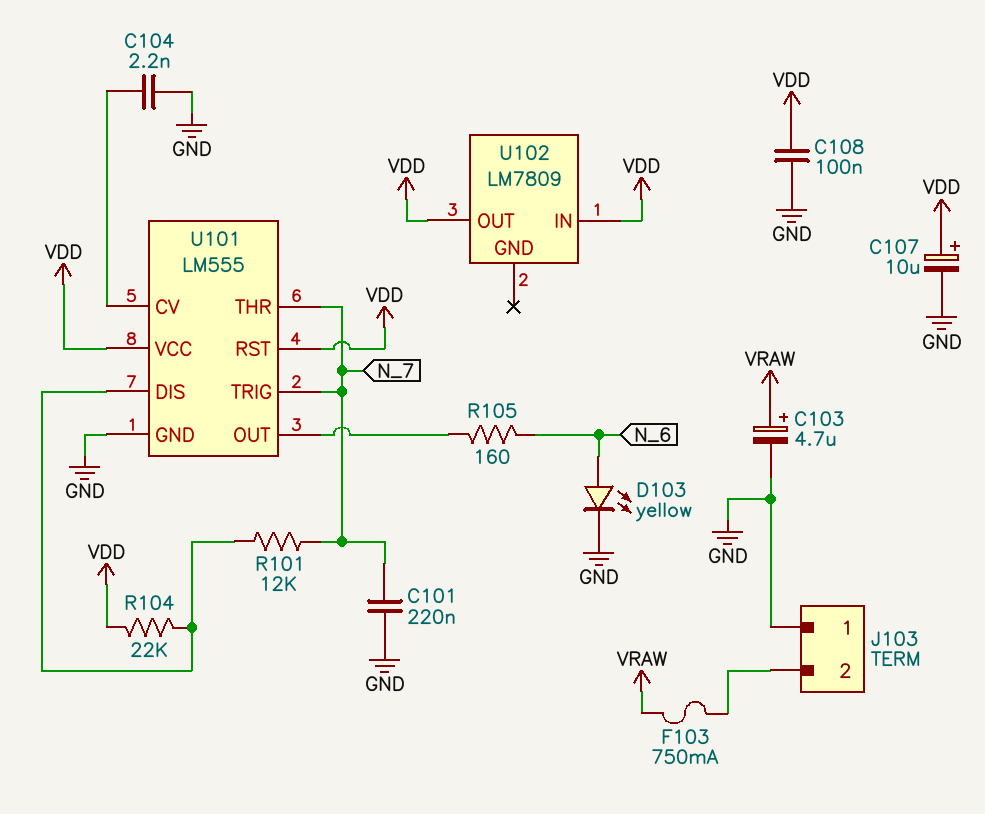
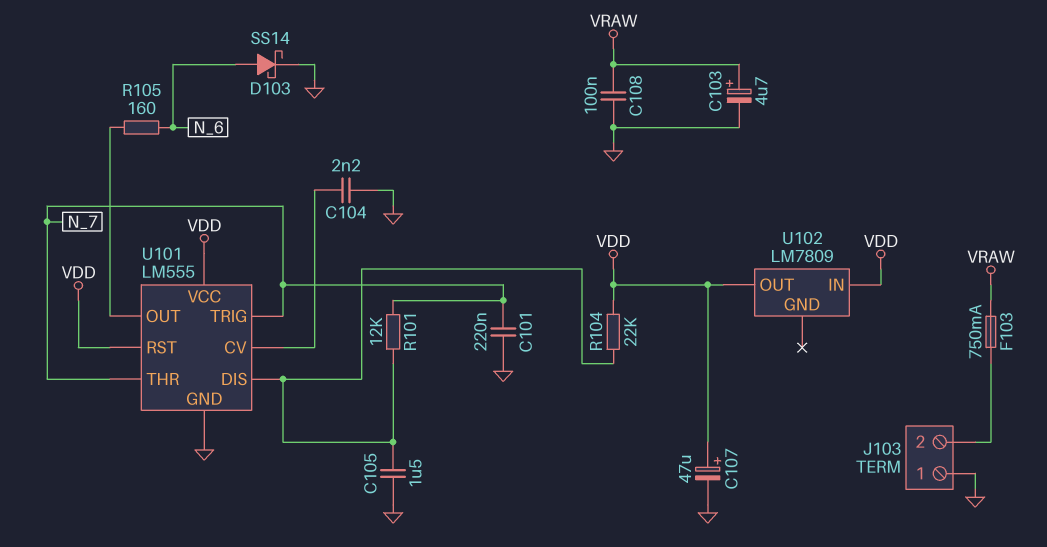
C105: none -> 1.5uF (GND, U101/DIS)
C107: 10uF (plus VDD, minus GND) -> 47uF (plus VDD, minus GND)
C108: 100nF (GND, VDD) -> 100nF (GND, VRAW)
D103: LED yellow (A N_6, K GND) -> schottky SS14 (A N_6, K GND)

